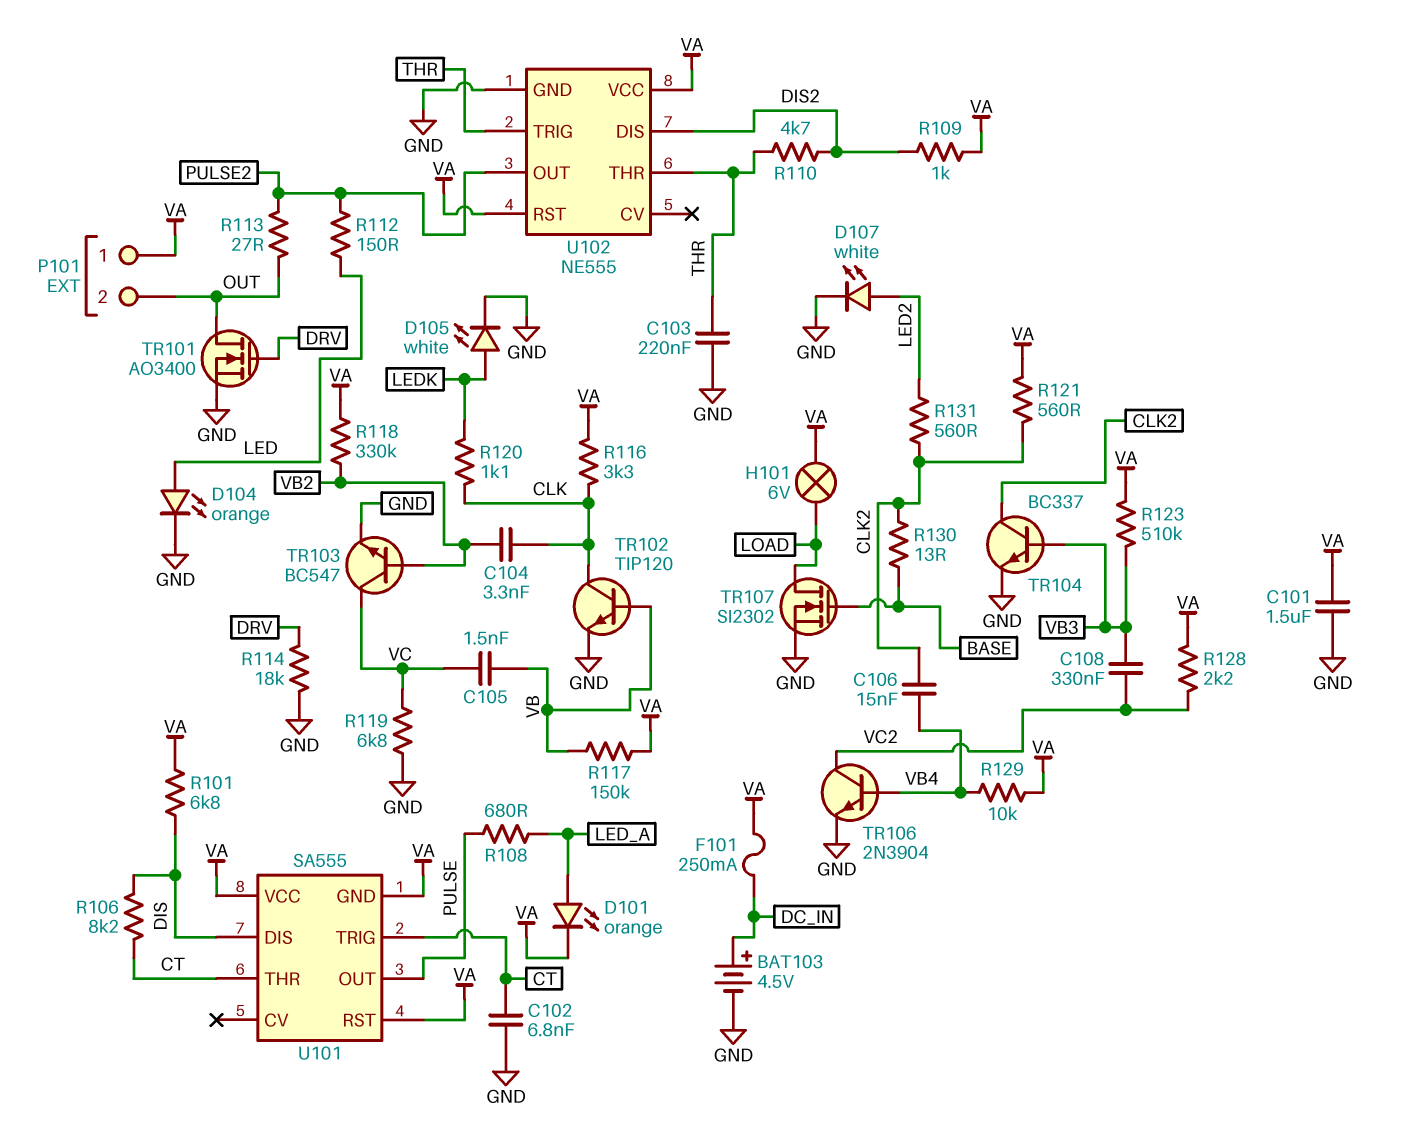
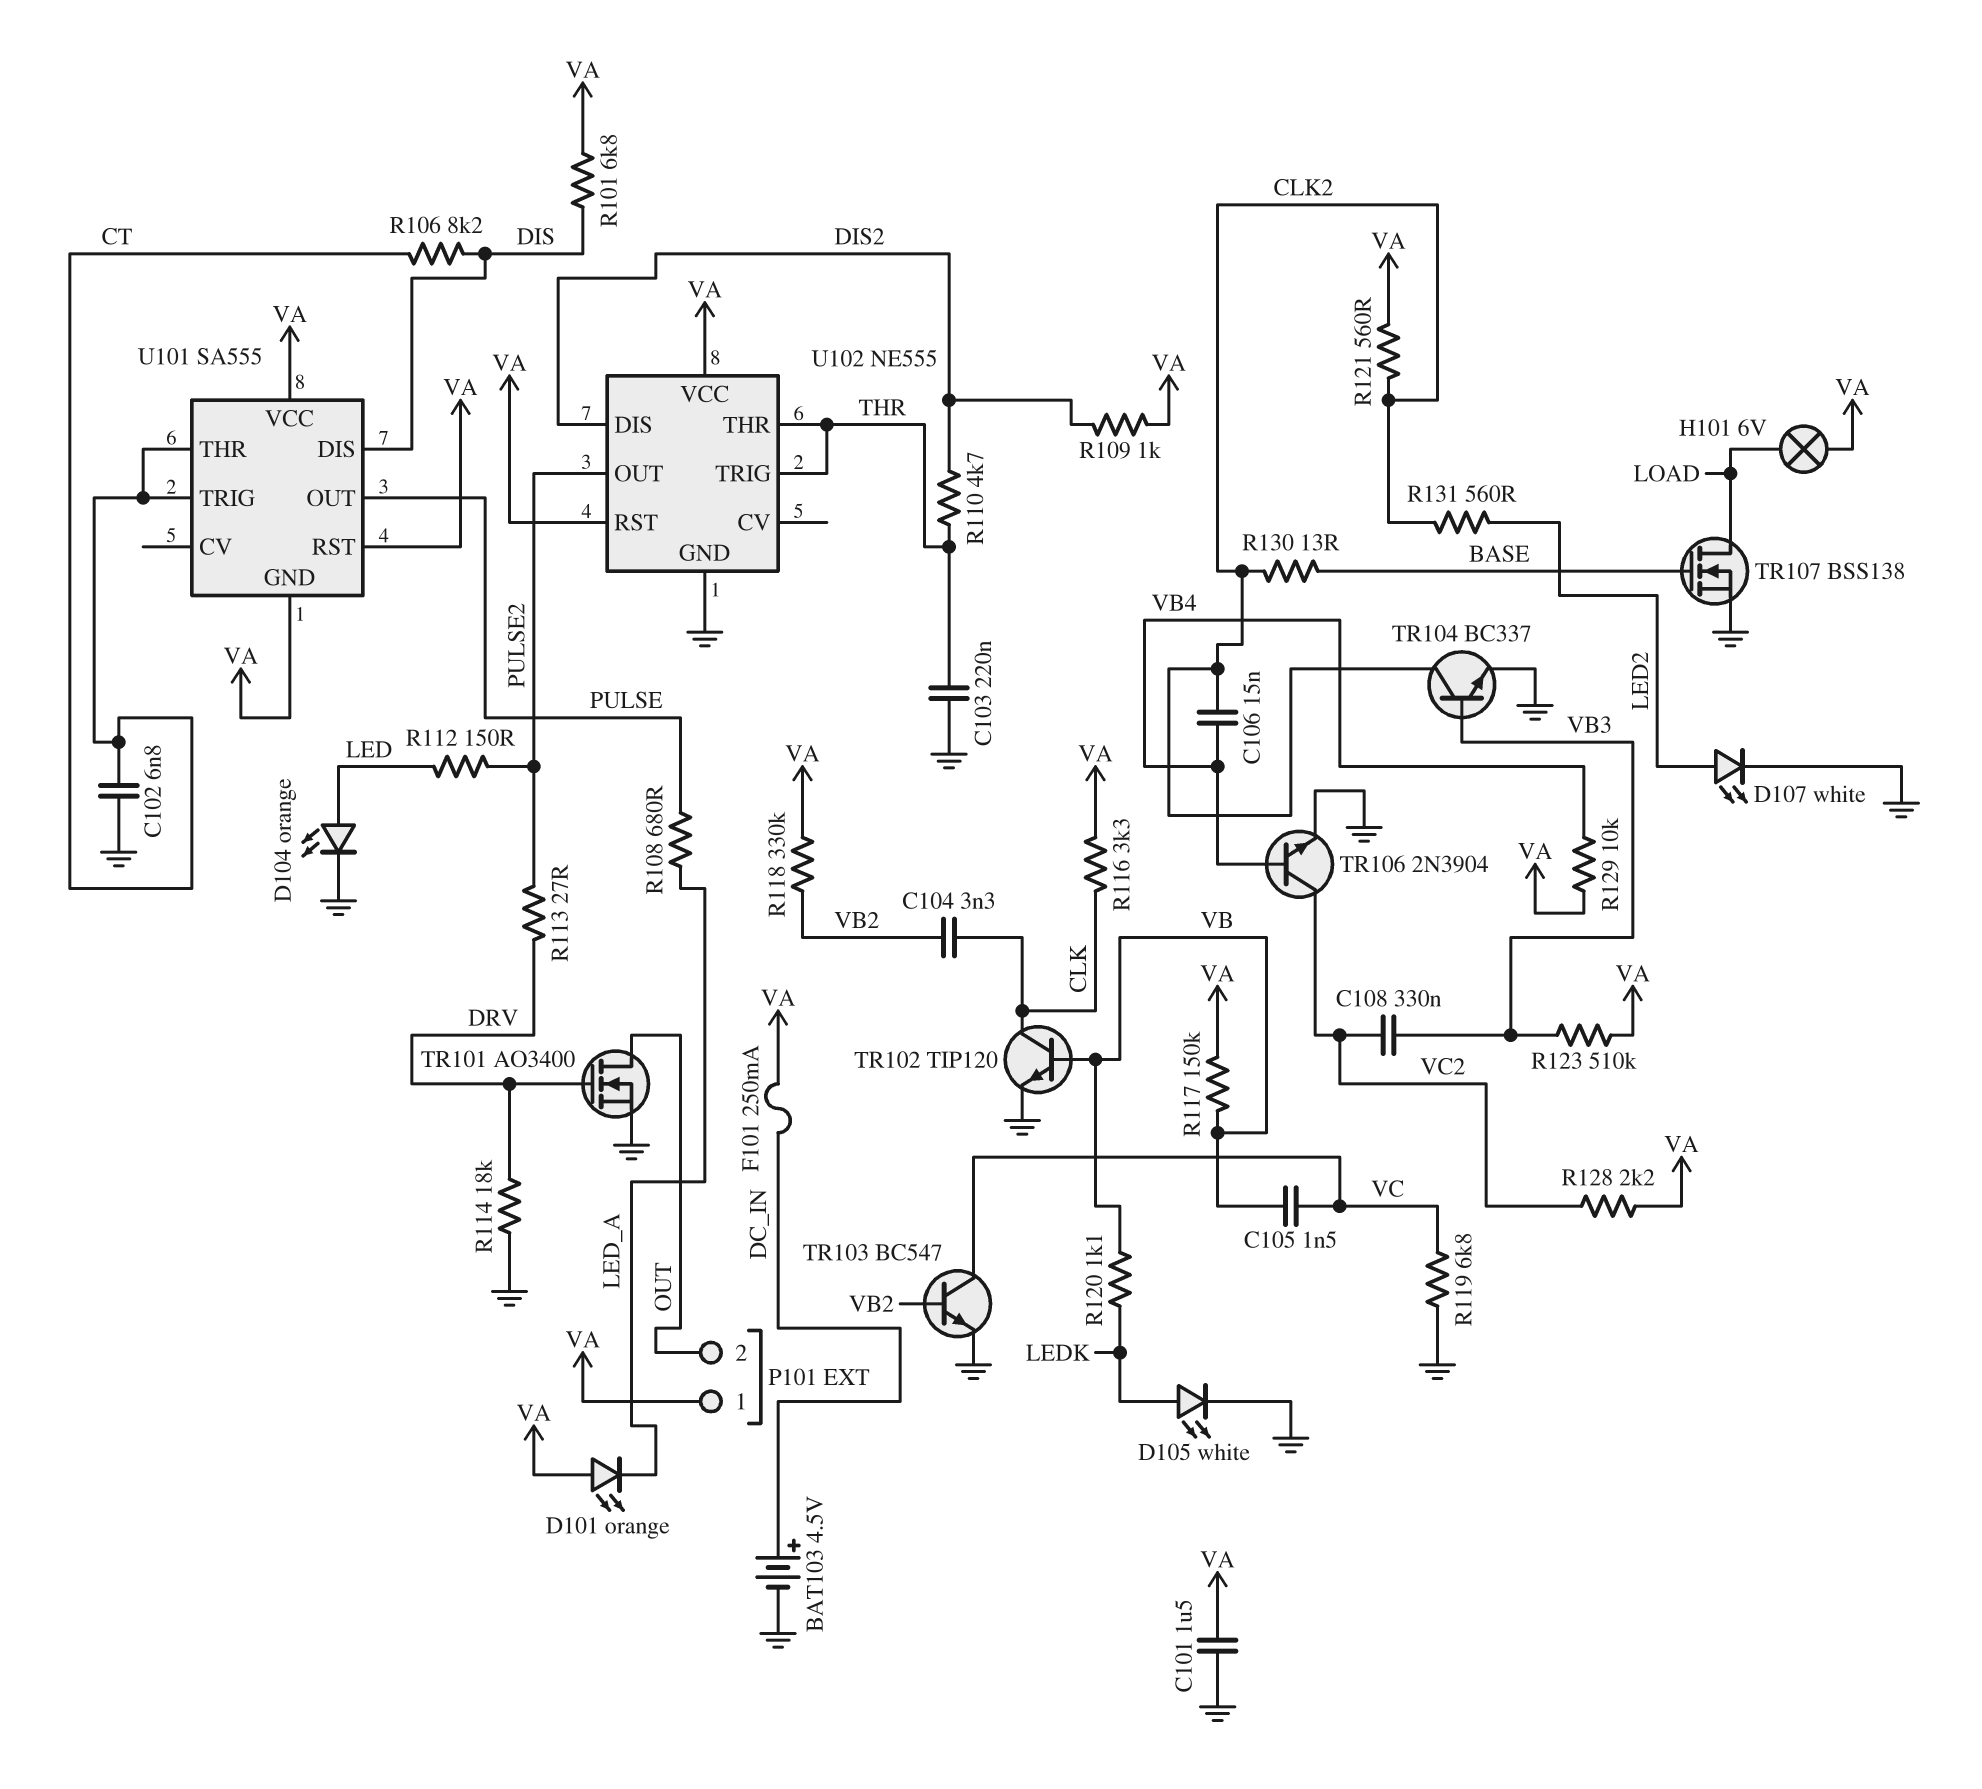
D101: LED orange (A LED_A, K VA) -> LED orange (A VA, K LED_A)
R113: 27 (OUT, PULSE2) -> 27 (DRV, PULSE2)
R120: 1.1k (CLK, LEDK) -> 1.1k (LEDK, VB)
TR107: NMOS SI2302 (G BASE, D LOAD, S GND) -> NMOS BSS138 (G BASE, D LOAD, S GND)

